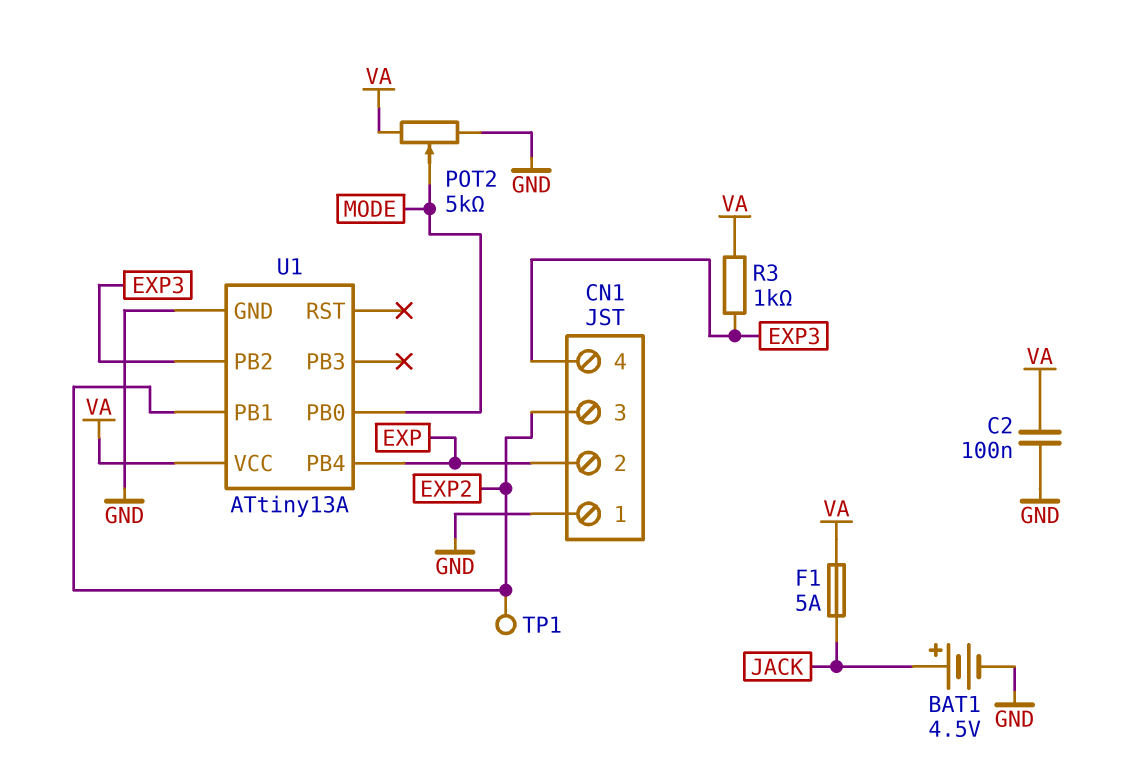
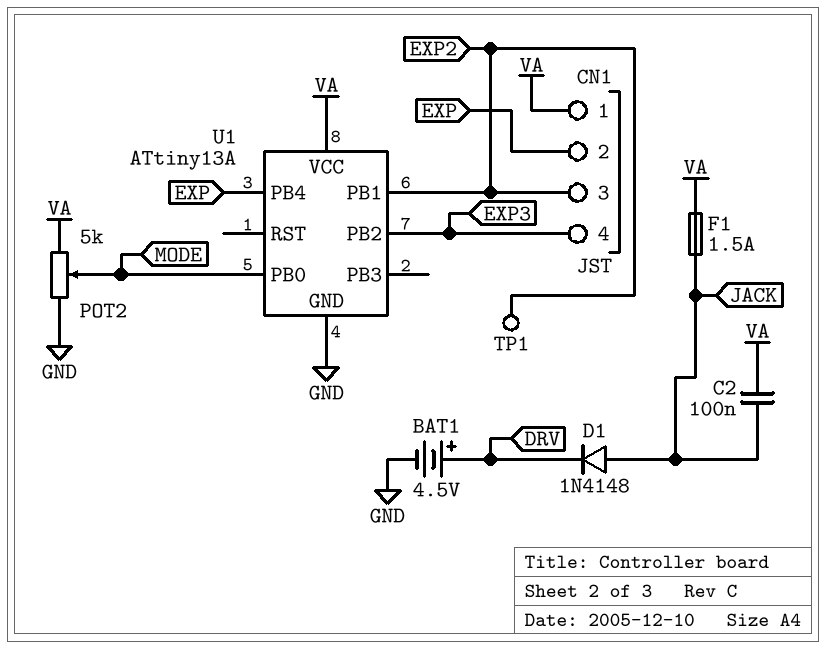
BAT1: 4.5V (plus JACK, minus GND) -> 4.5V (plus DRV, minus GND)
C2: 100nF (GND, VA) -> 100nF (JACK, VA)
CN1 pin 1: GND -> VA
D1: none -> diode 1N4148 (A JACK, K DRV)
F1: 5A (JACK, VA) -> 1.5A (JACK, VA)
R3: 1k (EXP3, VA) -> none

